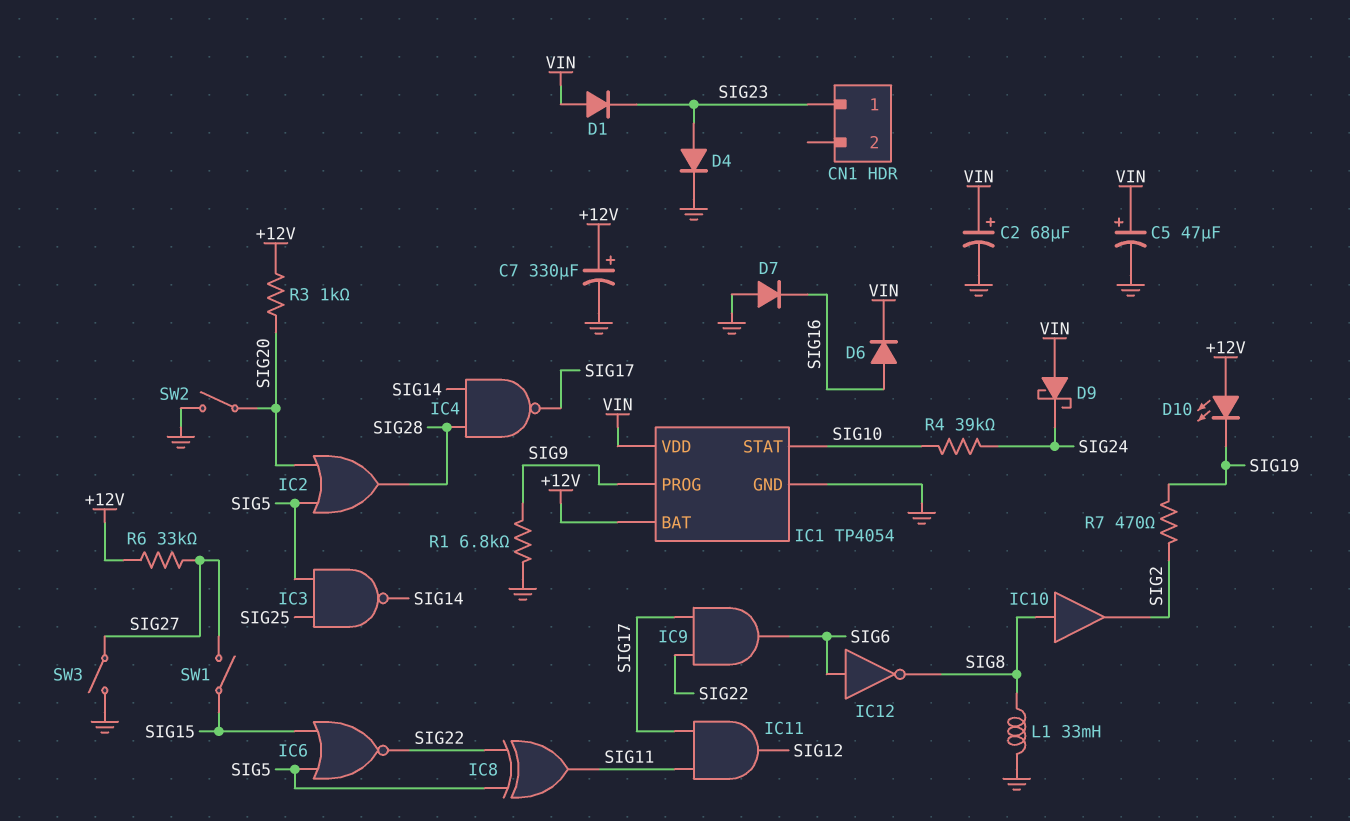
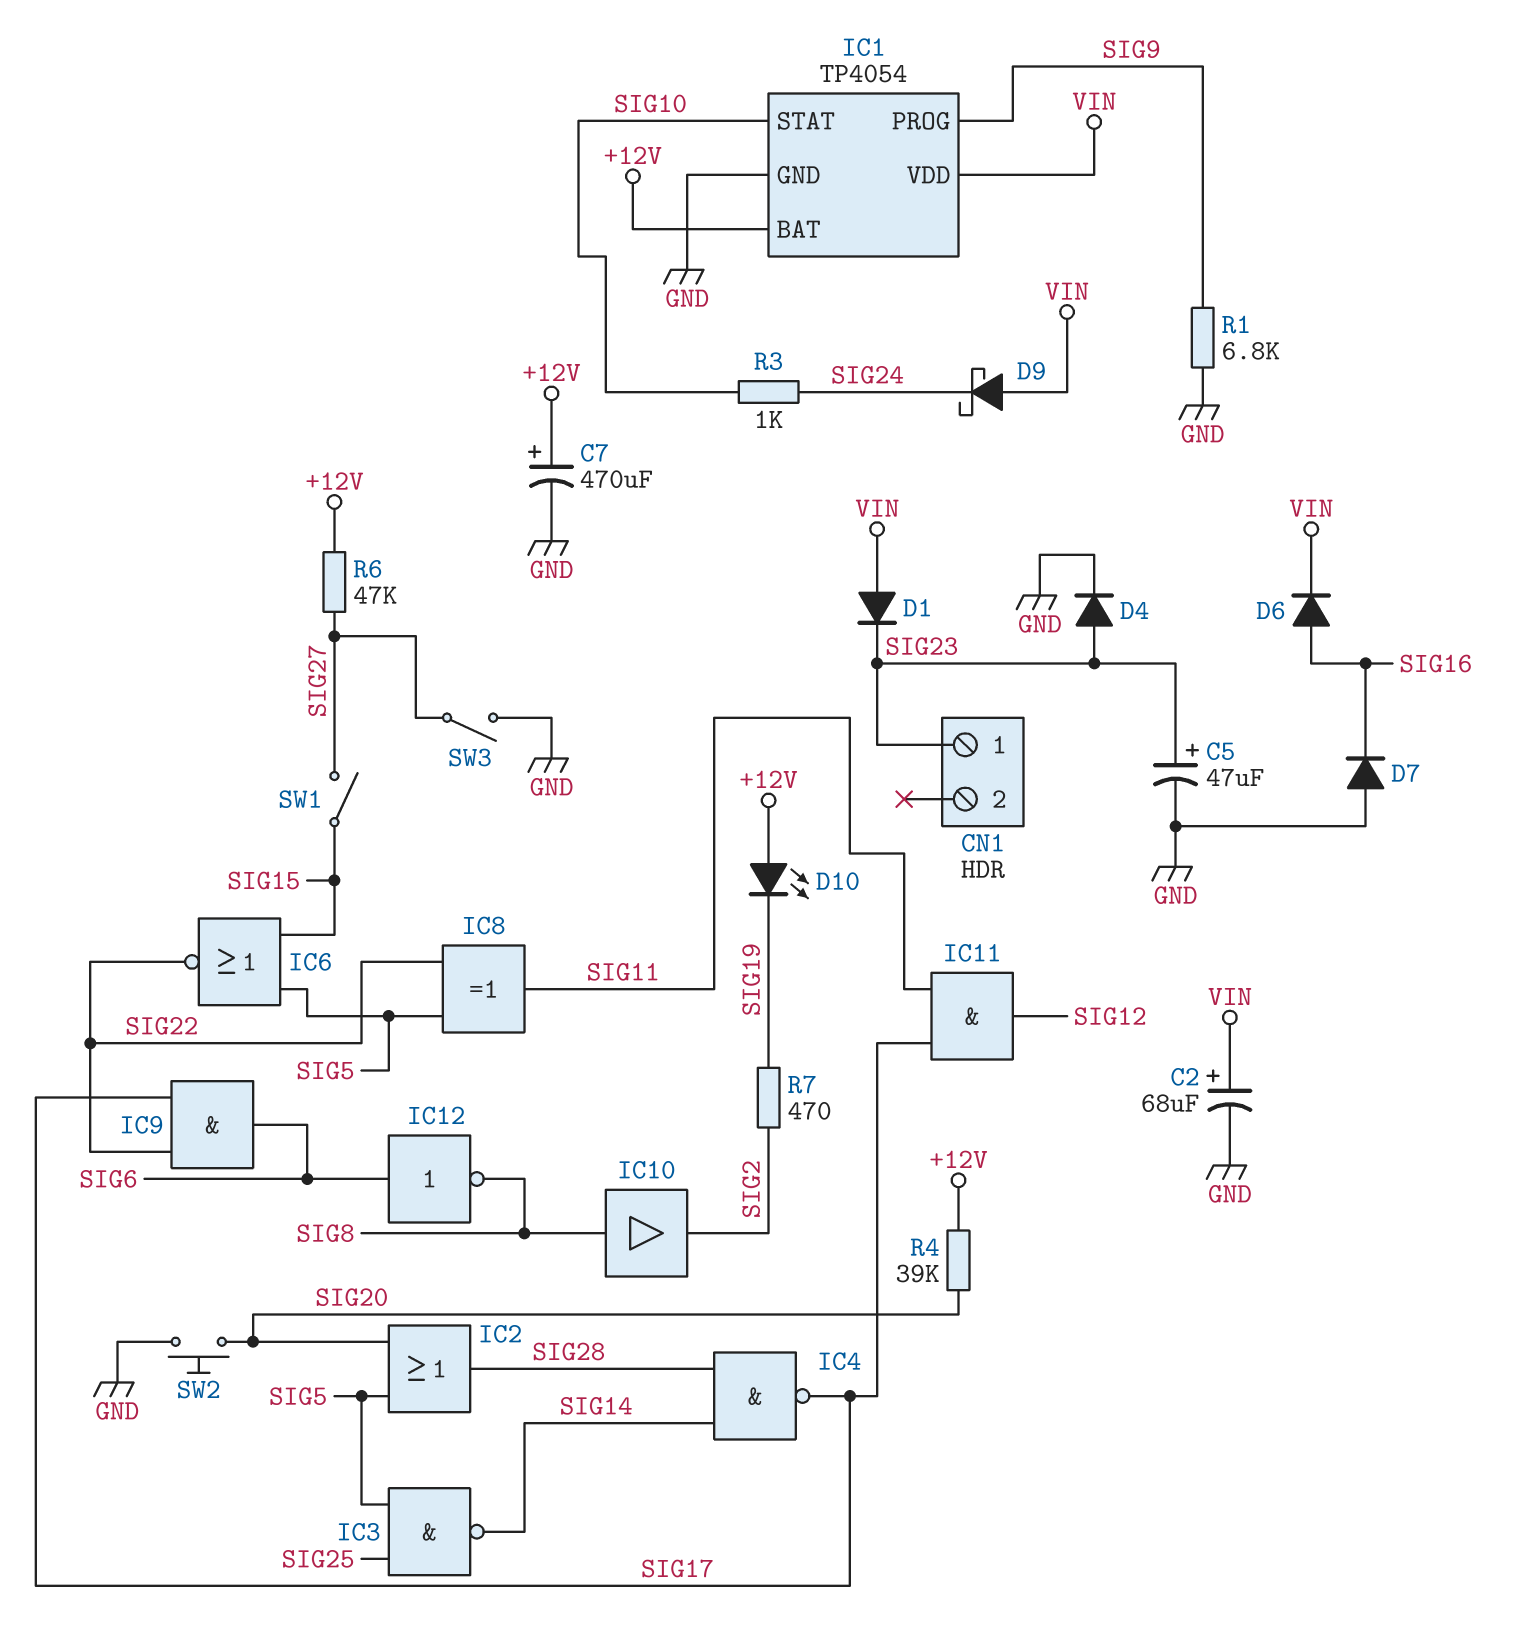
C5: 47uF (plus VIN, minus GND) -> 47uF (plus SIG23, minus GND)
C7: 330uF (plus +12V, minus GND) -> 470uF (plus +12V, minus GND)
L1: 33mH (GND, SIG8) -> none
R3: 1k (+12V, SIG20) -> 1k (SIG10, SIG24)
R4: 39k (SIG10, SIG24) -> 39k (+12V, SIG20)
R6: 33k (+12V, SIG27) -> 47k (+12V, SIG27)
SW2: switch (GND, SIG20) -> button (GND, SIG20)

